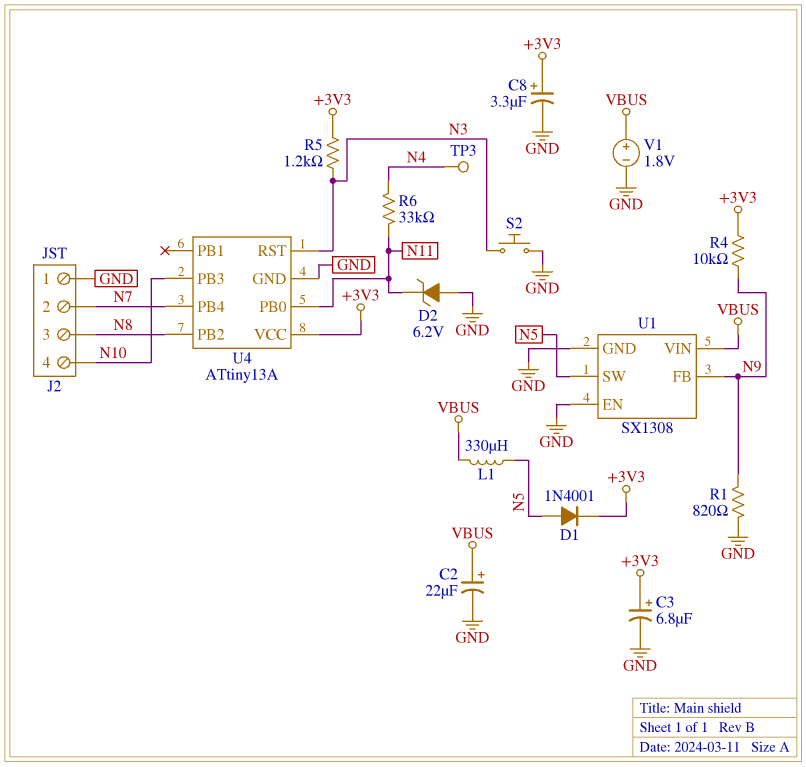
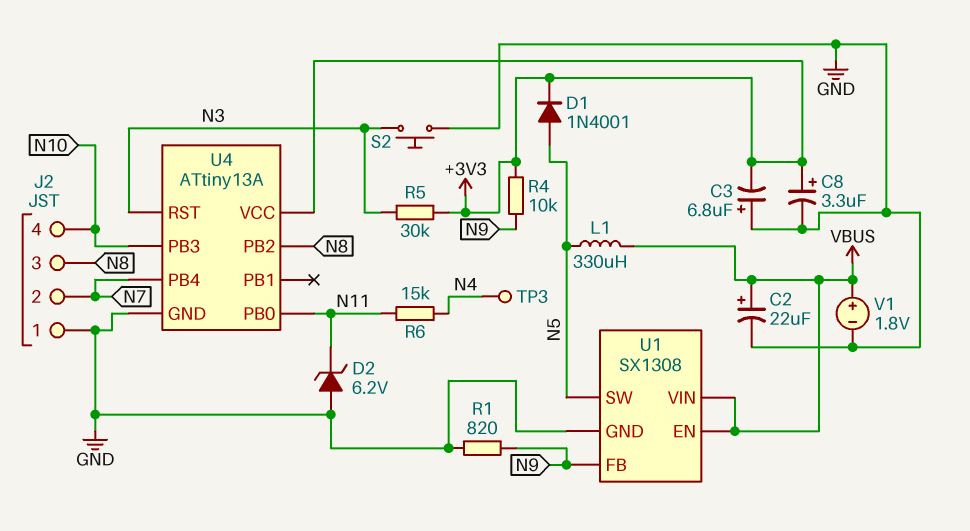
C3: 6.8uF (plus +3V3, minus GND) -> 6.8uF (plus GND, minus +3V3)
R5: 1.2k (+3V3, N3) -> 30k (+3V3, N3)
R6: 33k (N4, N11) -> 15k (N4, N11)
U1 pin EN: GND -> VBUS

